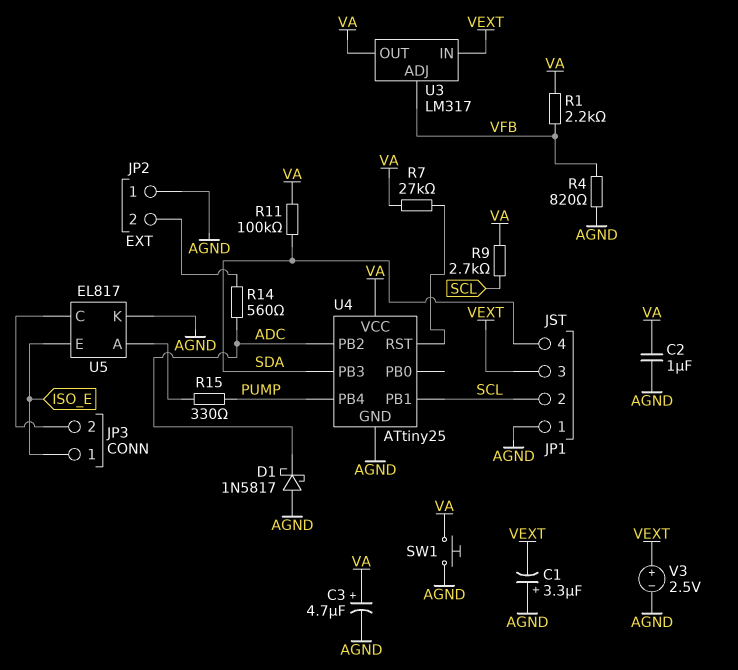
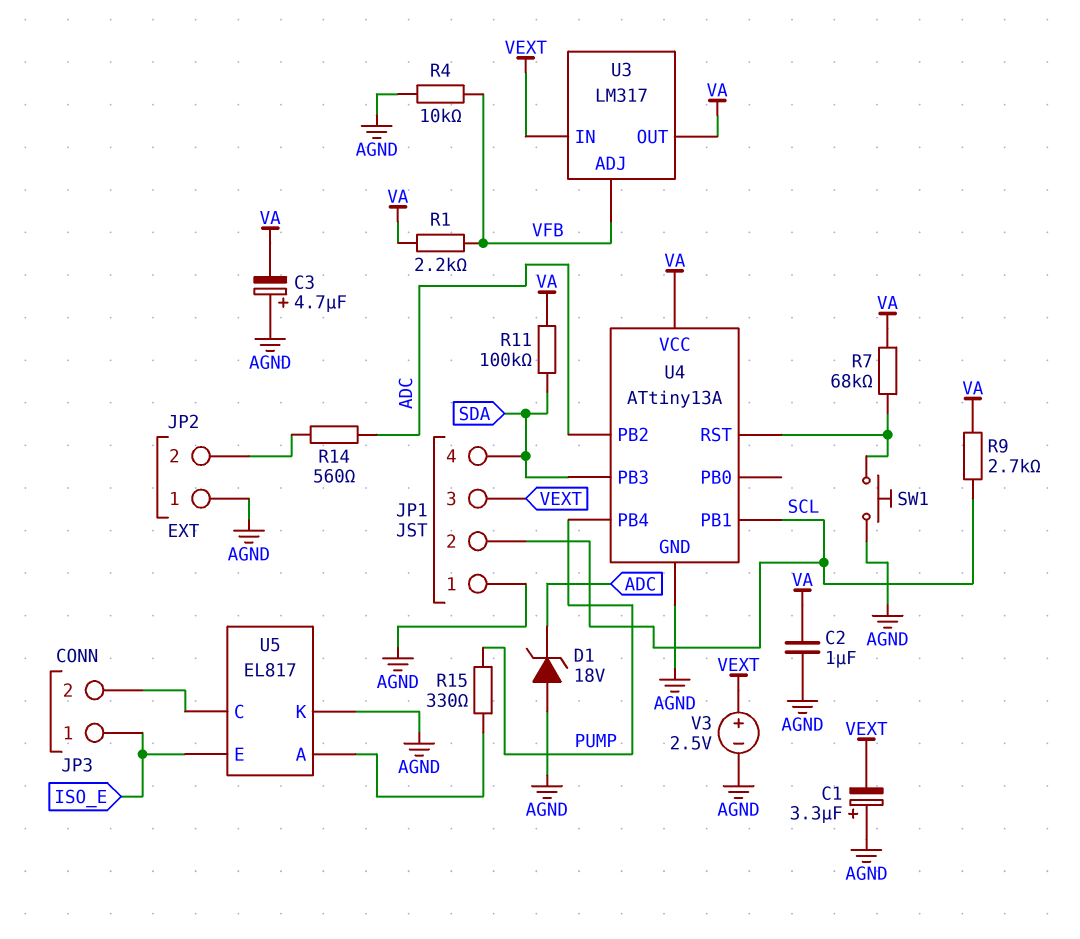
C3: 4.7uF (plus VA, minus AGND) -> 4.7uF (plus AGND, minus VA)
D1: schottky 1N5817 (A AGND, K ADC) -> zener 18V (A AGND, K ADC)
R4: 820 (AGND, VFB) -> 10k (AGND, VFB)
R7: 27k (U4/RST, VA) -> 68k (U4/RST, VA)
SW1: button (AGND, VA) -> button (AGND, U4/RST)
U4: ATtiny25 -> ATtiny13A

